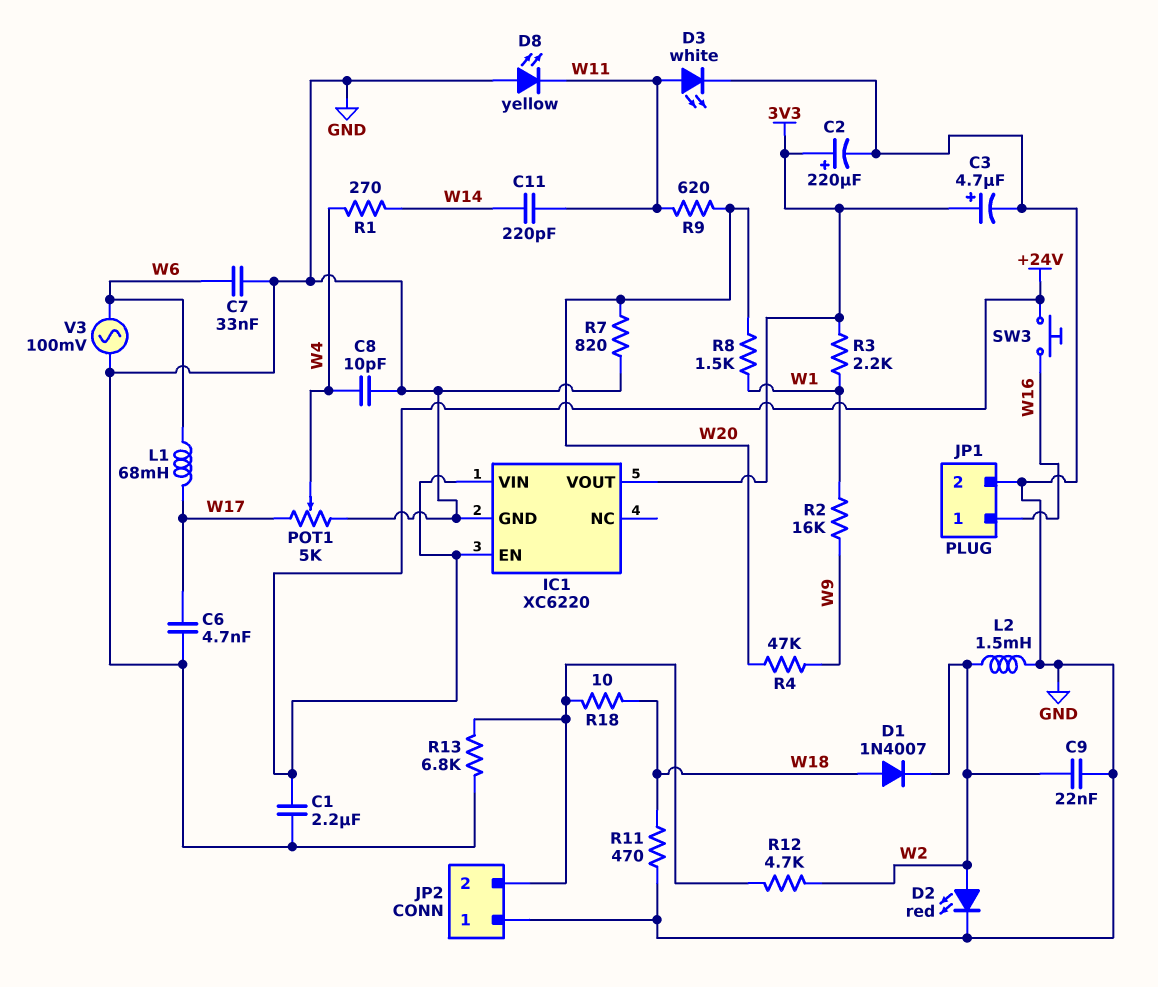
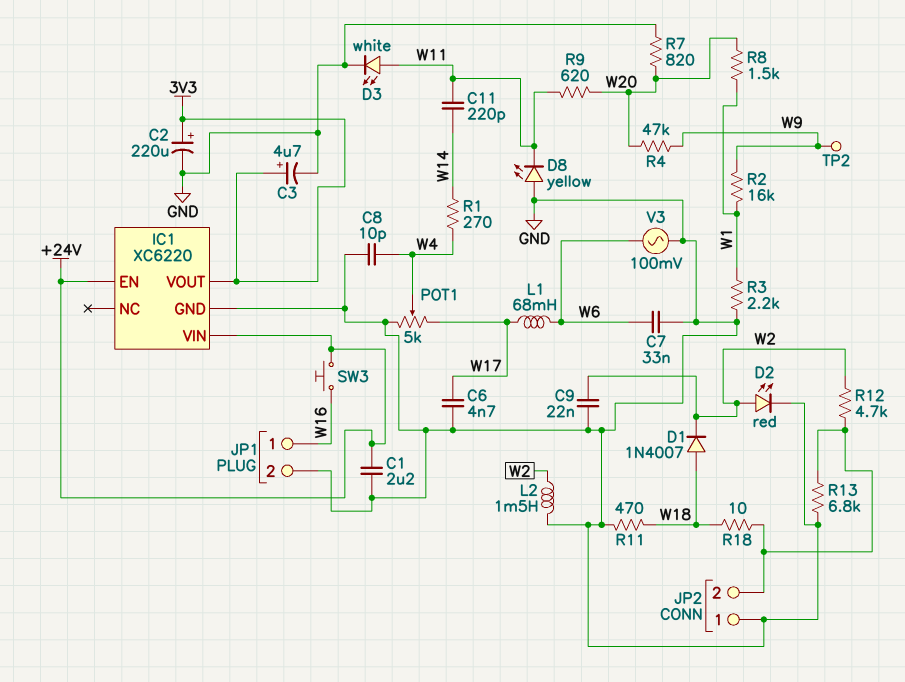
R3: 2.2k (3V3, W1) -> 2.2k (GND, W1)
TP2: none -> test point (W9)

